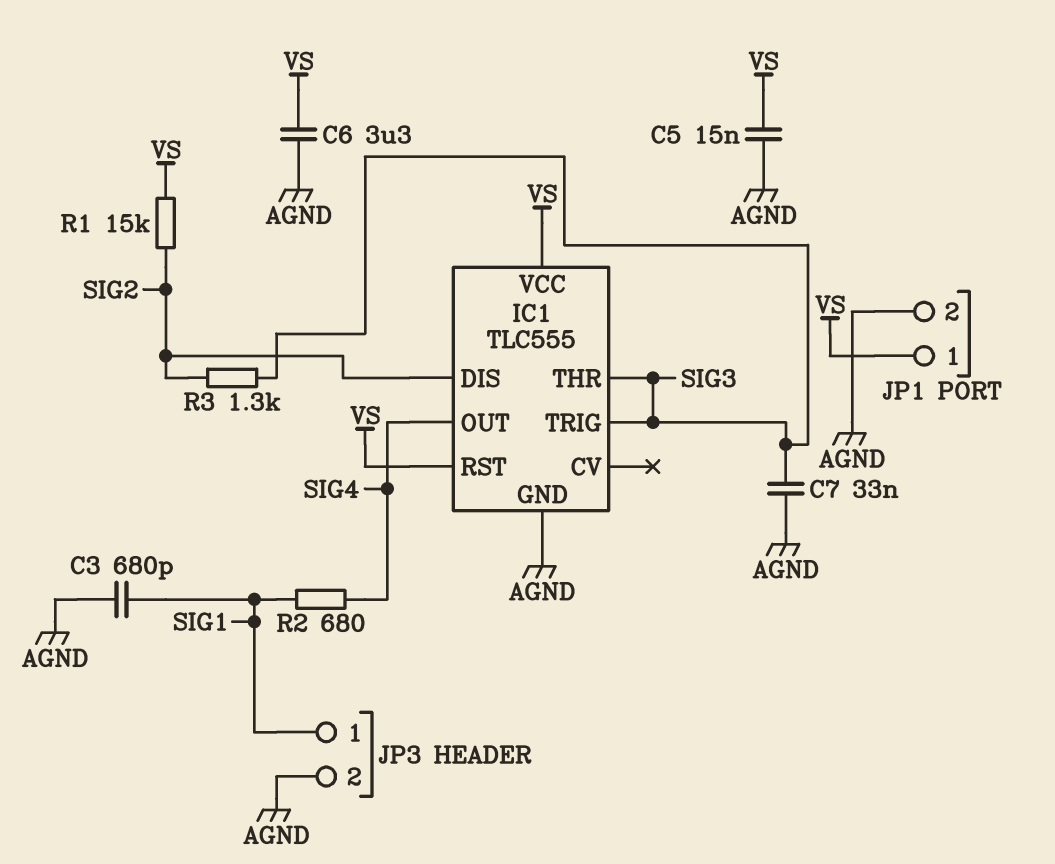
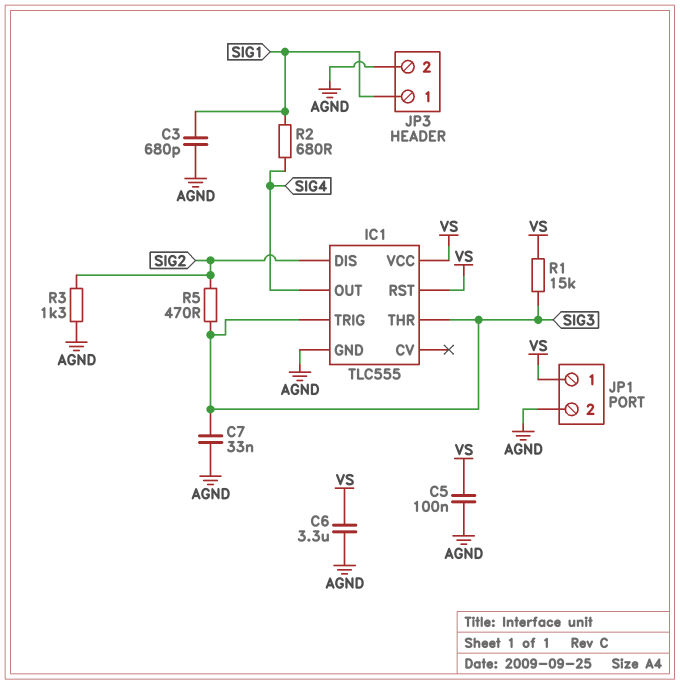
C5: 15nF (AGND, VS) -> 100nF (AGND, VS)
R1: 15k (SIG2, VS) -> 15k (SIG3, VS)
R3: 1.3k (SIG2, SIG3) -> 1.3k (AGND, SIG2)
R5: none -> 470 (SIG2, SIG3)

